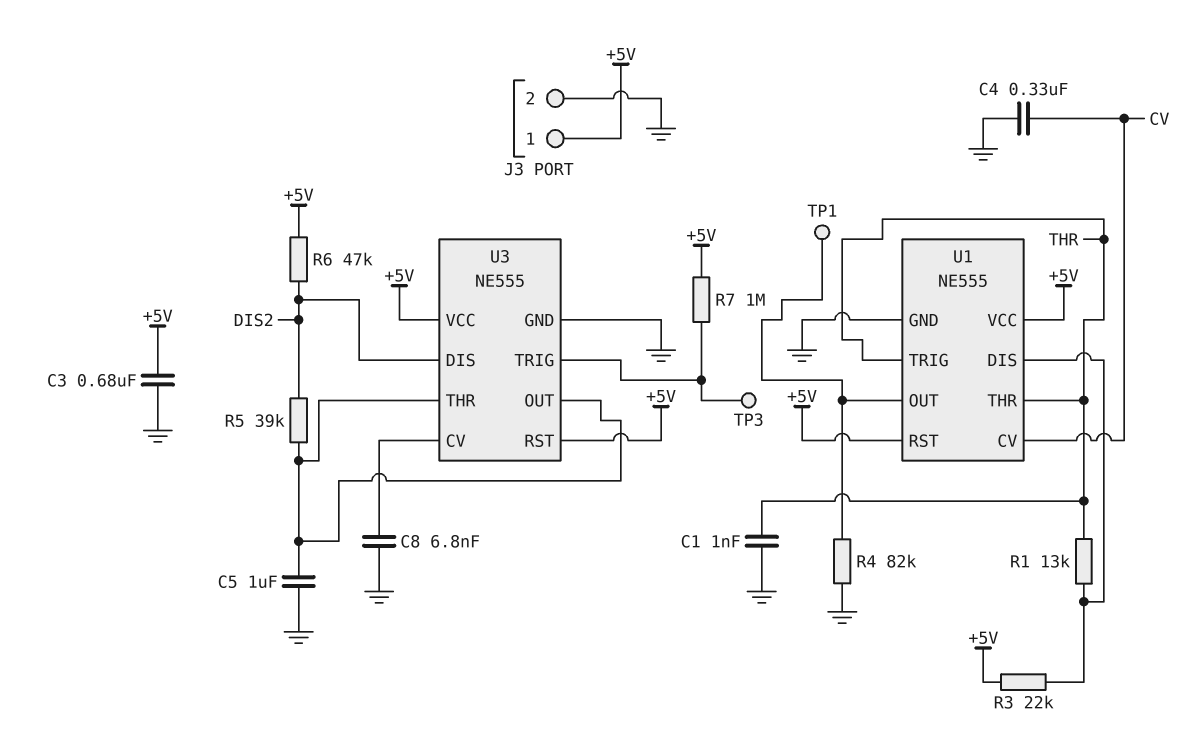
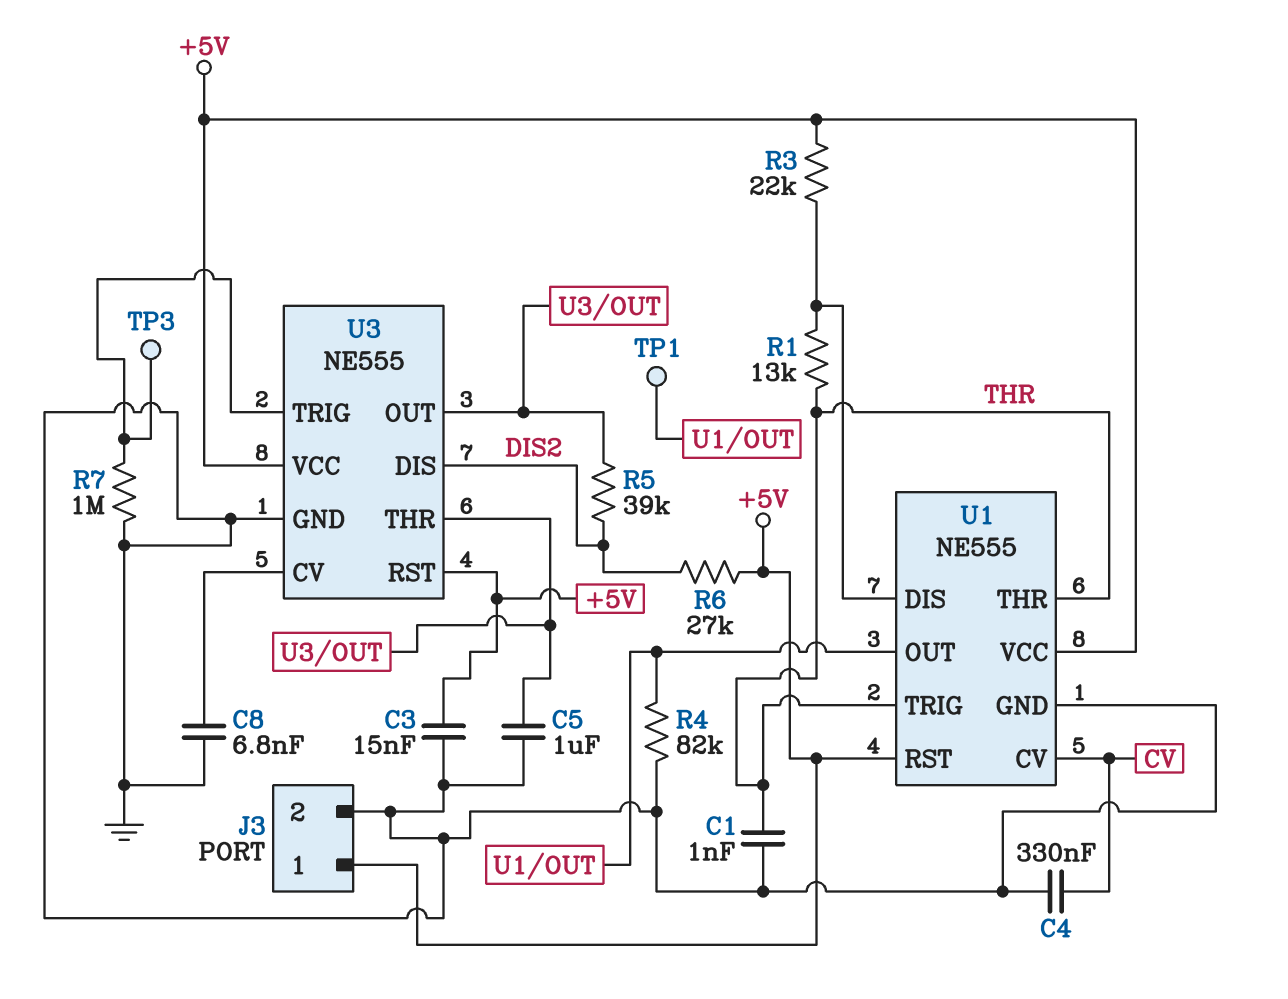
C3: 680nF (+5V, GND) -> 15nF (+5V, GND)
R6: 47k (+5V, DIS2) -> 27k (+5V, DIS2)
R7: 1M (+5V, U3/TRIG) -> 1M (GND, U3/TRIG)

